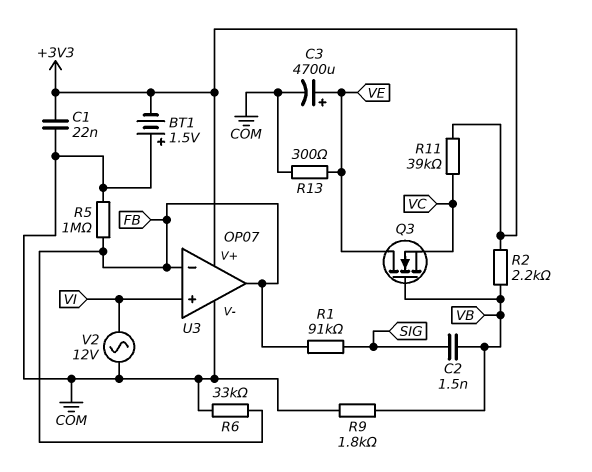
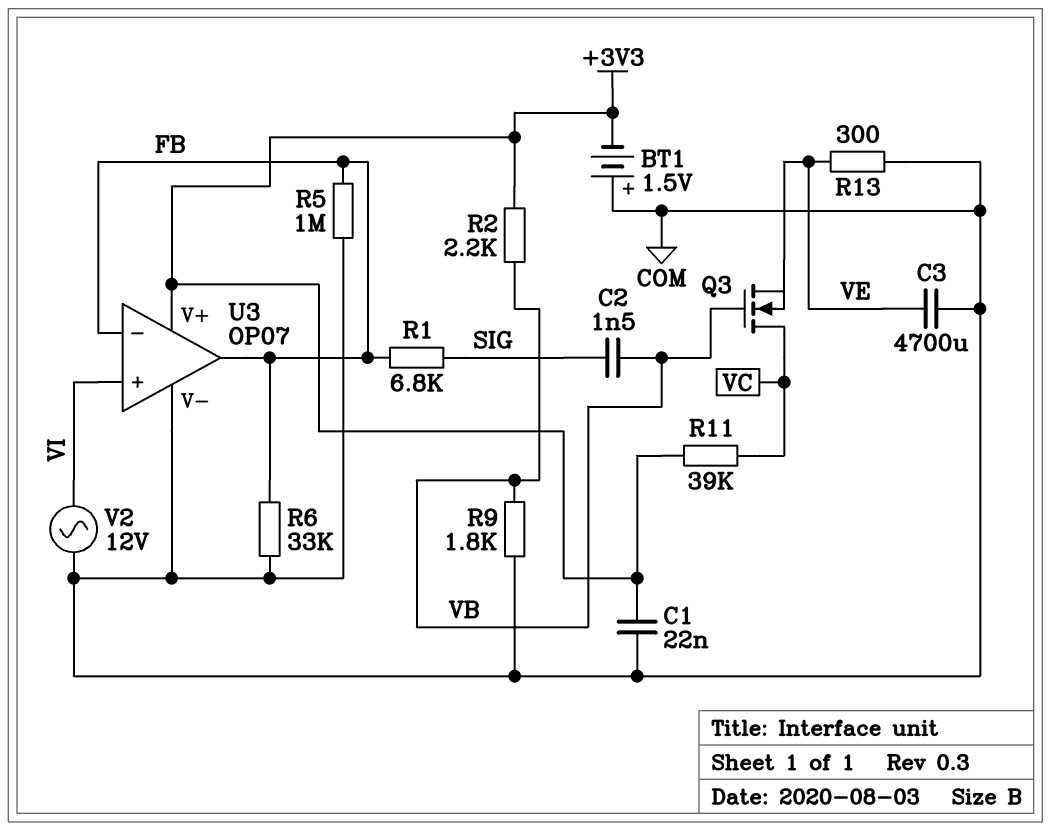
C3: 4700uF (plus VE, minus COM) -> 4700uF (COM, VE)
Q3: NMOS (G VB, D VE, S VC) -> NMOS (G VB, D VC, S VE)
R1: 91k (FB, SIG) -> 6.8k (FB, SIG)

